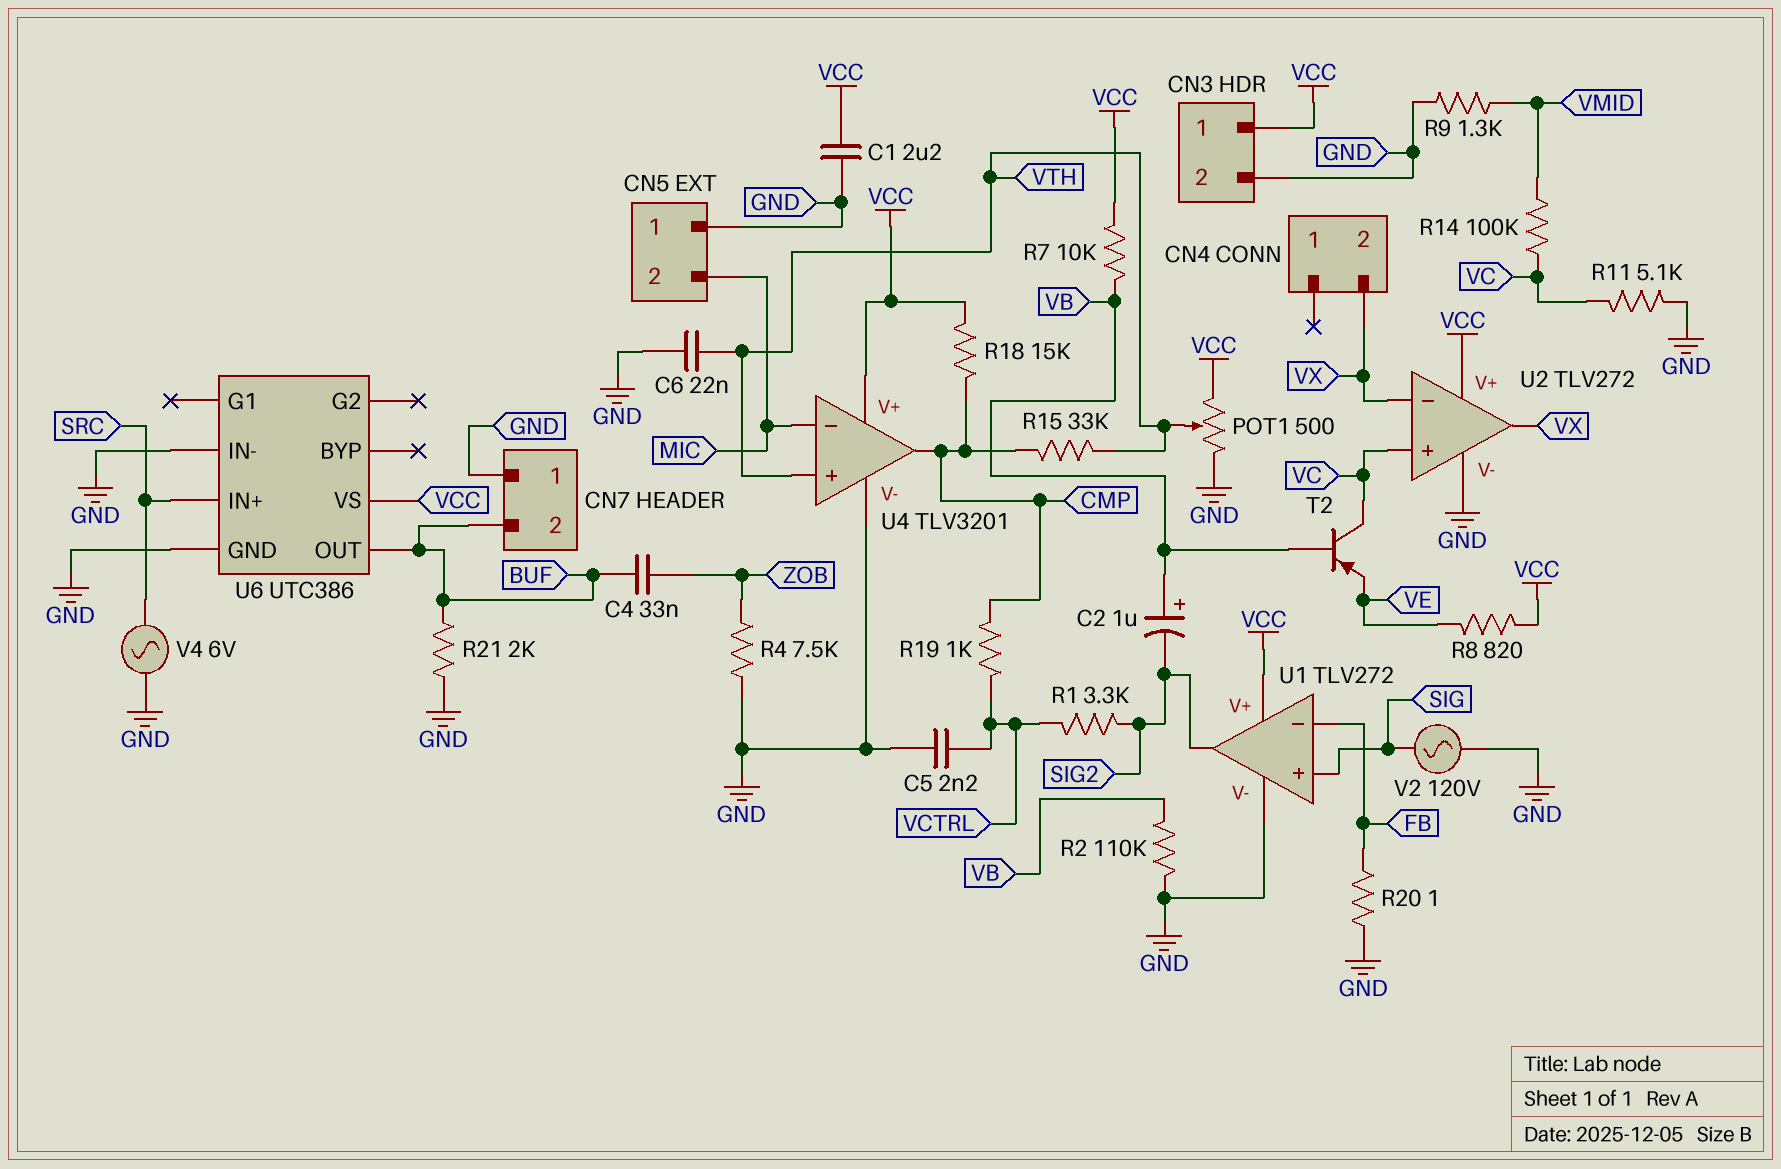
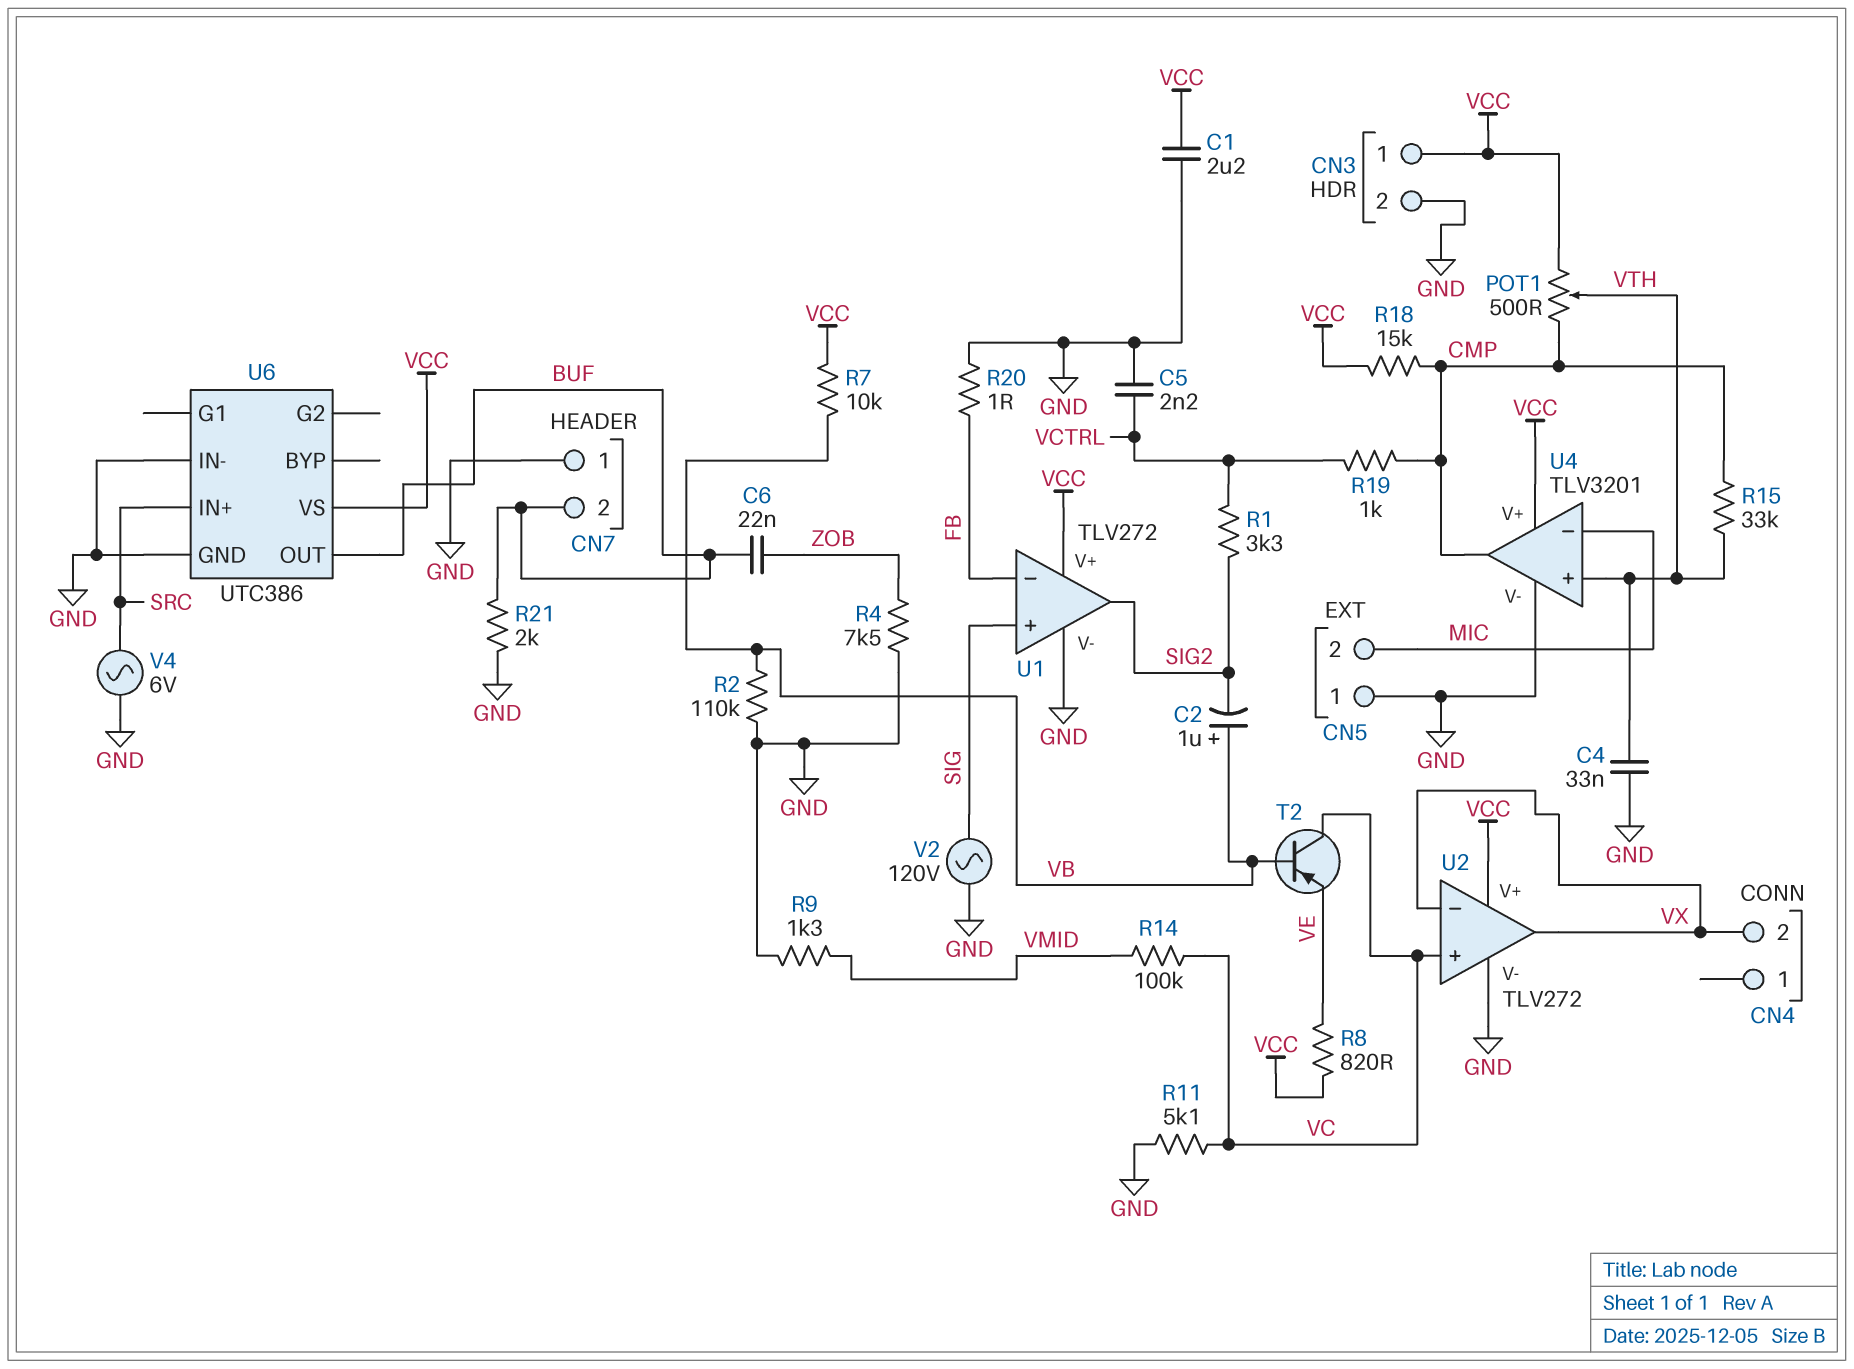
C4: 33nF (BUF, ZOB) -> 33nF (GND, VTH)
C6: 22nF (GND, VTH) -> 22nF (BUF, ZOB)
POT1: 500 (GND, VCC, wiper VTH) -> 500 (CMP, VCC, wiper VTH)

